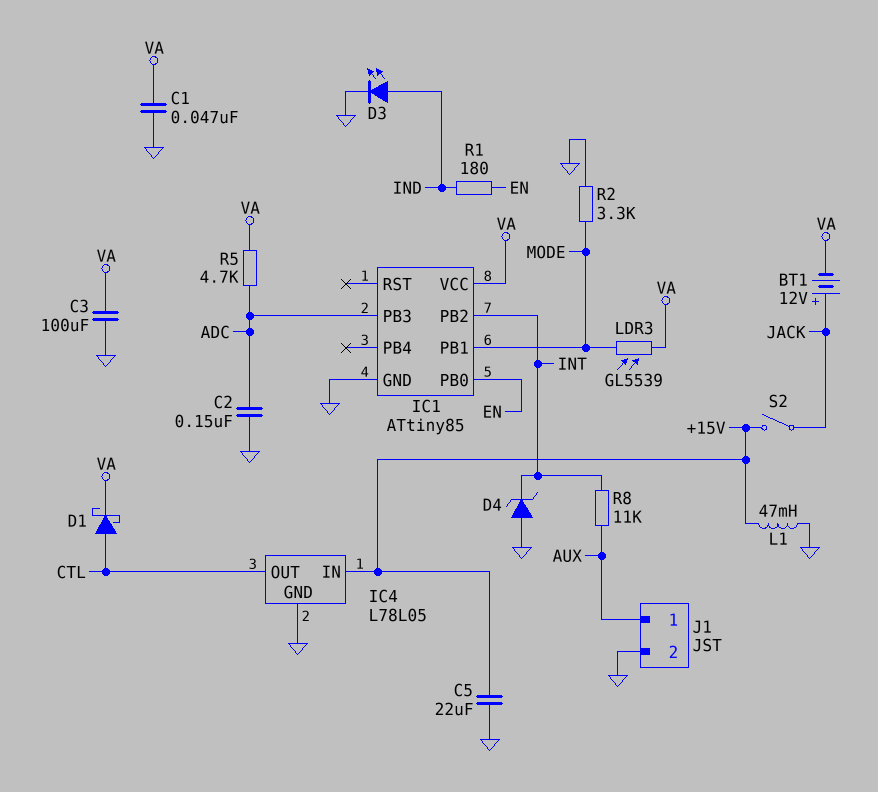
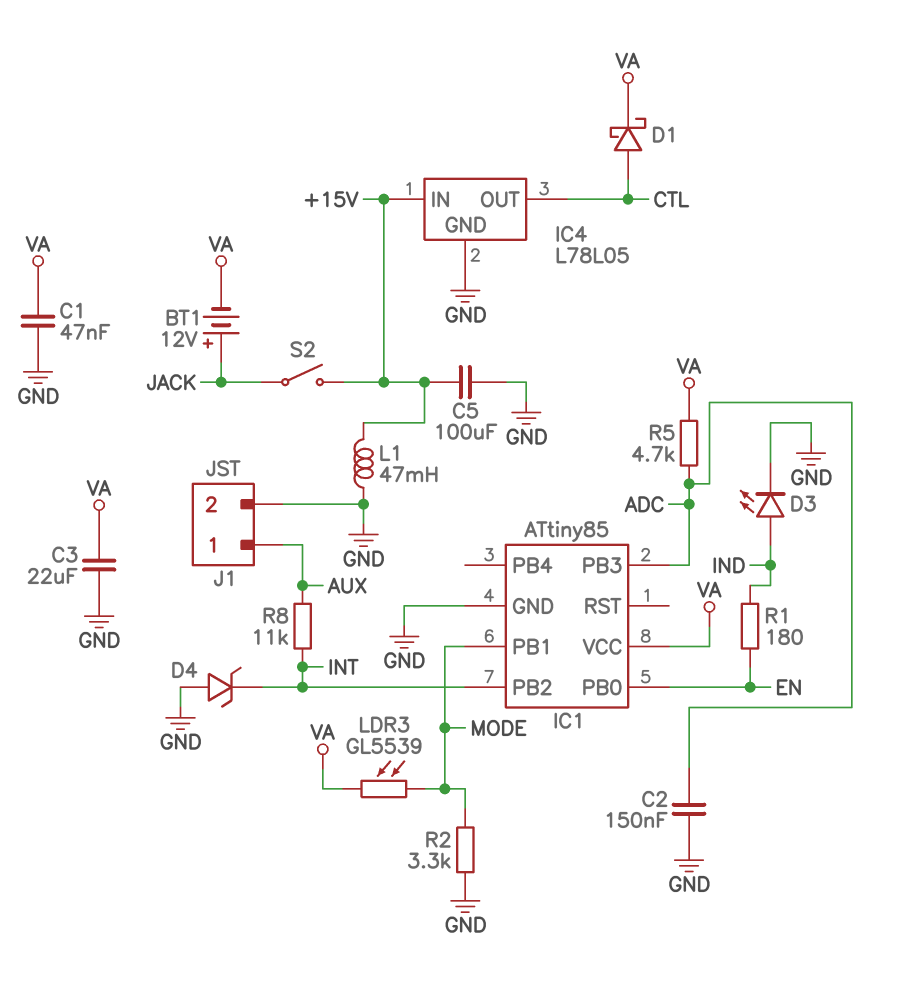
C3: 100uF (GND, VA) -> 22uF (GND, VA)
C5: 22uF (+15V, GND) -> 100uF (+15V, GND)

